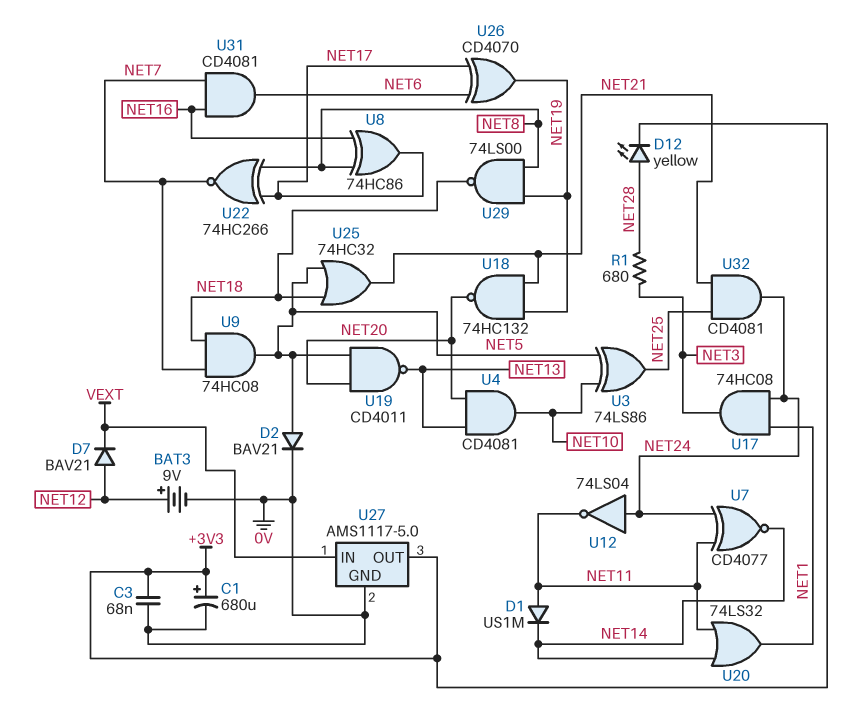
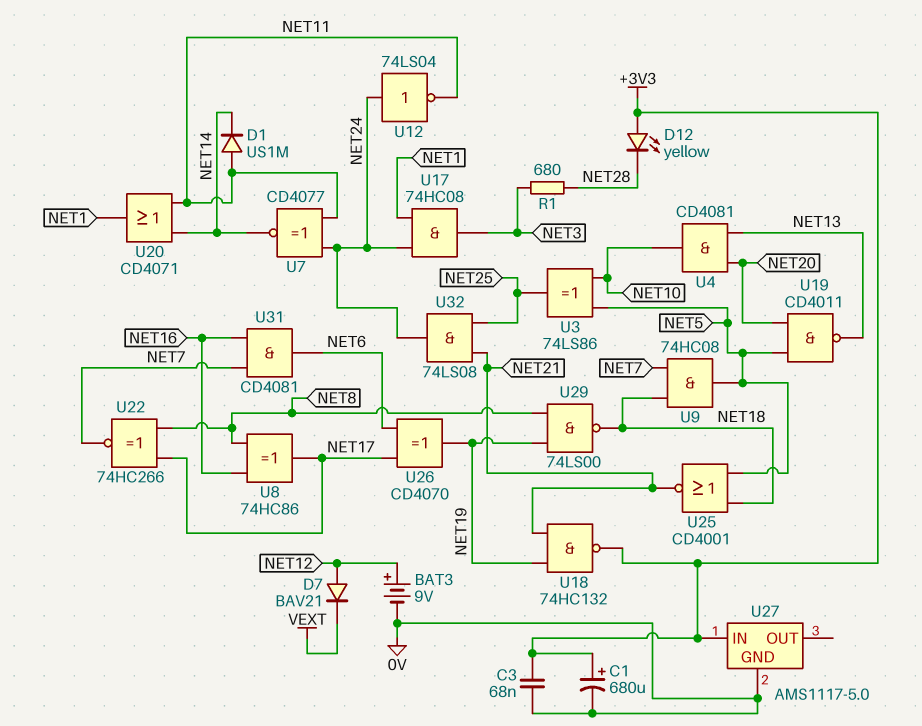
D2: diode BAV21 (A NET5, K 0V) -> none
D12: LED yellow (A NET28, K +3V3) -> LED yellow (A +3V3, K NET28)
U18: NAND 74HC132 (in NET19, in NET21, out NET20) -> NAND 74HC132 (in NET19, in NET21, out +3V3)
U20: OR 74LS32 (in NET11, in NET14, out NET1) -> OR CD4071 (in NET11, in NET14, out NET1)
U25: OR 74HC32 (in NET5, in NET18, out NET21) -> NOR CD4001 (in NET5, in NET18, out NET21)
U27 pin IN: VEXT -> +3V3
U27 pin OUT: +3V3 -> none
U32: AND CD4081 (in NET21, in NET25, out NET24) -> AND 74LS08 (in NET21, in NET25, out NET24)

